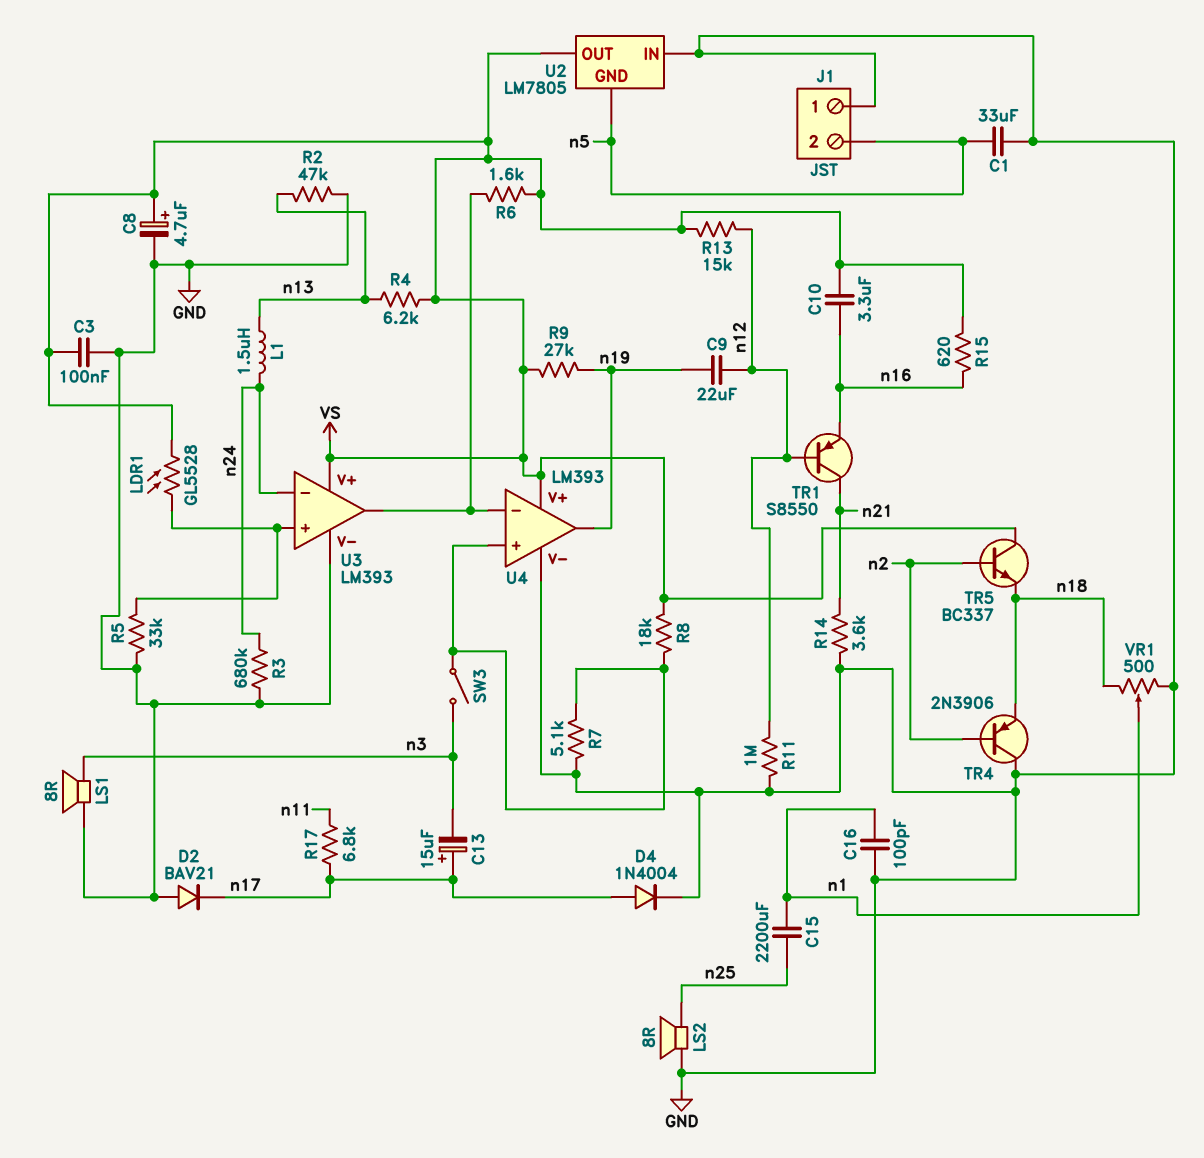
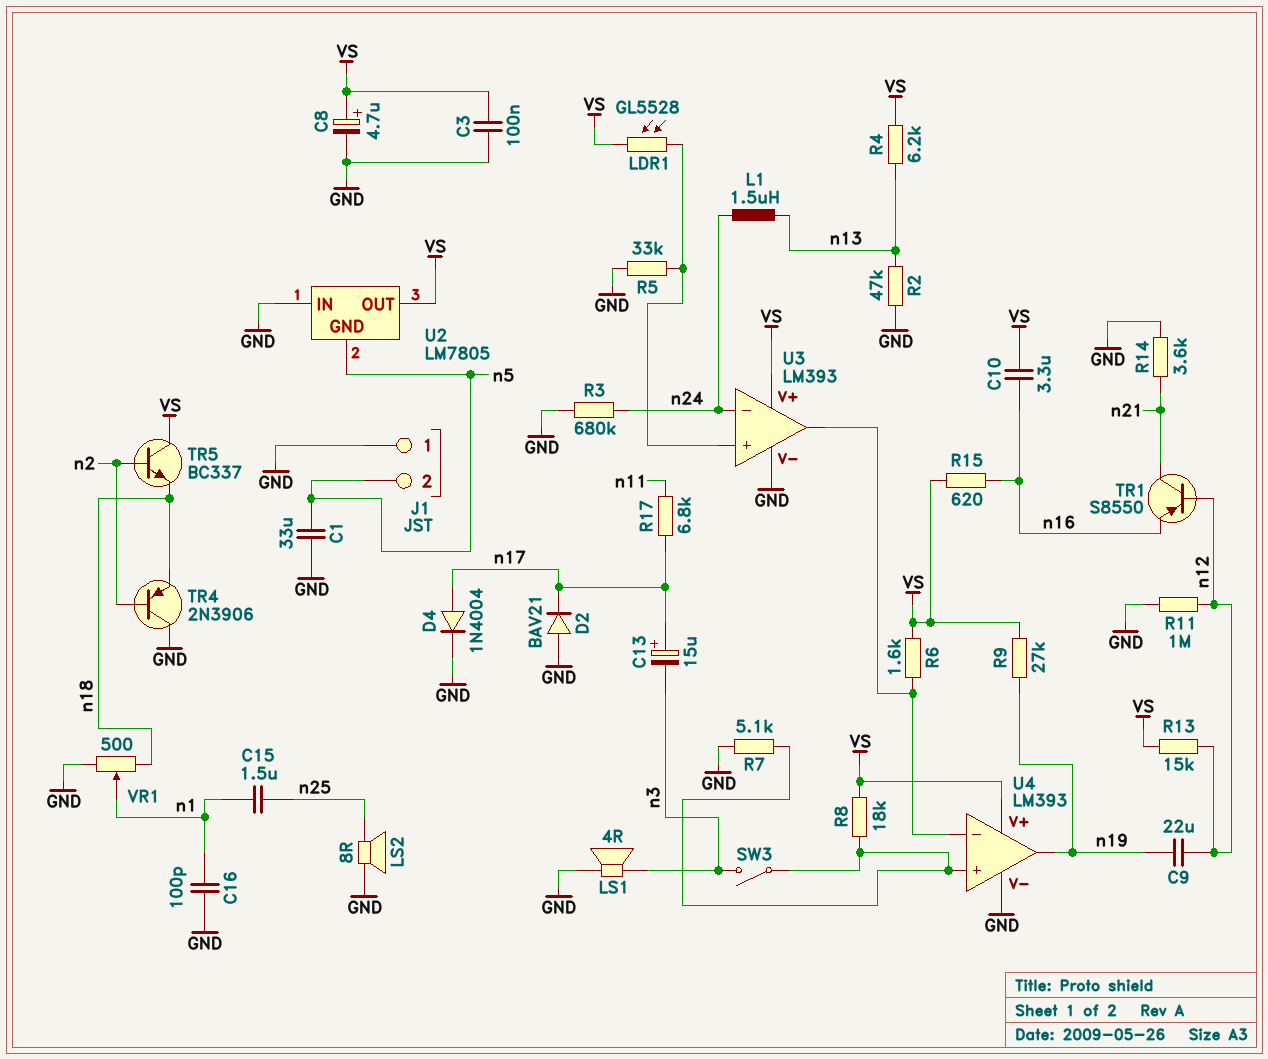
C15: 2200uF (n1, n25) -> 1.5uF (n1, n25)
LS1: speaker 8R (GND, n3) -> speaker 4R (GND, n3)

